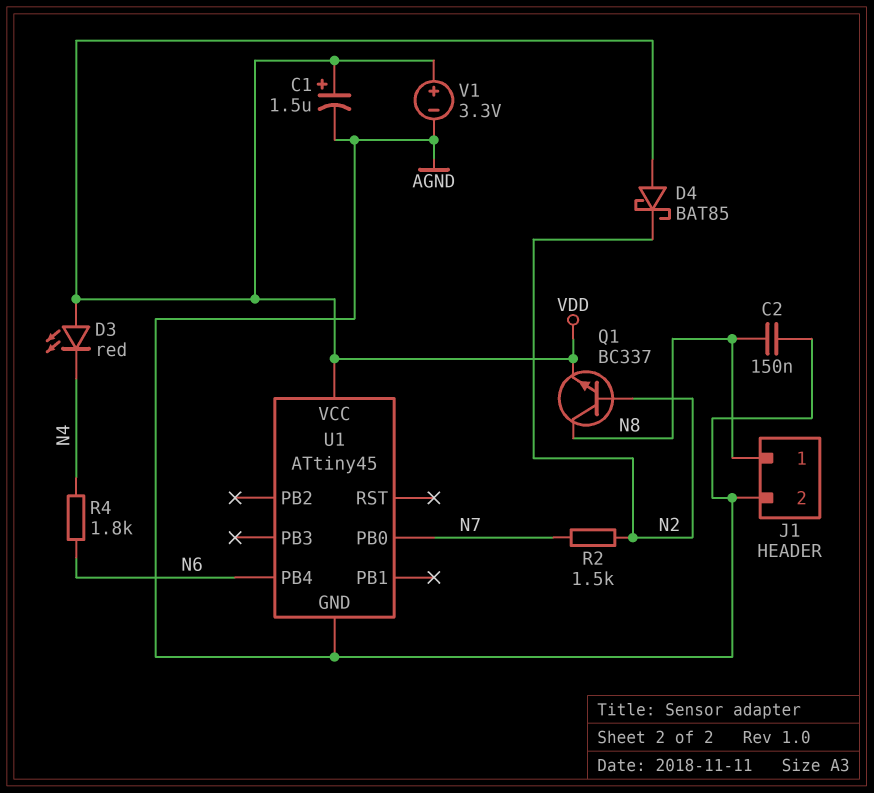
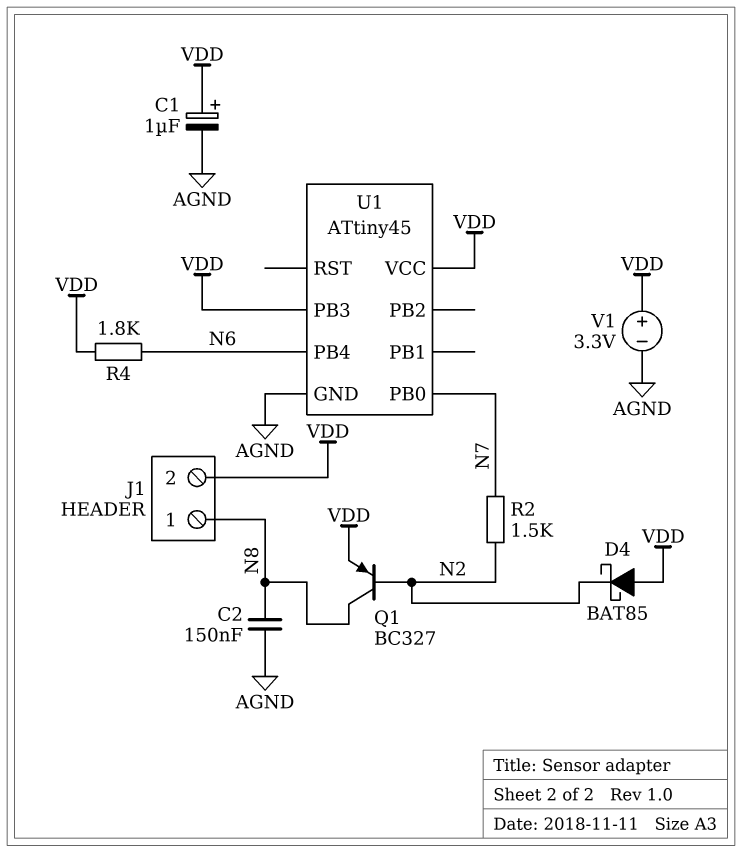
C1: 1.5uF (plus VDD, minus AGND) -> 1uF (plus VDD, minus AGND)
D3: LED red (A VDD, K N4) -> none
J1 pin 2: AGND -> VDD
Q1: NPN BC337 (B N2, C N8, E VDD) -> PNP BC327 (B N2, C N8, E VDD)
R4: 1.8k (N4, N6) -> 1.8k (N6, VDD)
U1 pin PB3: none -> VDD

